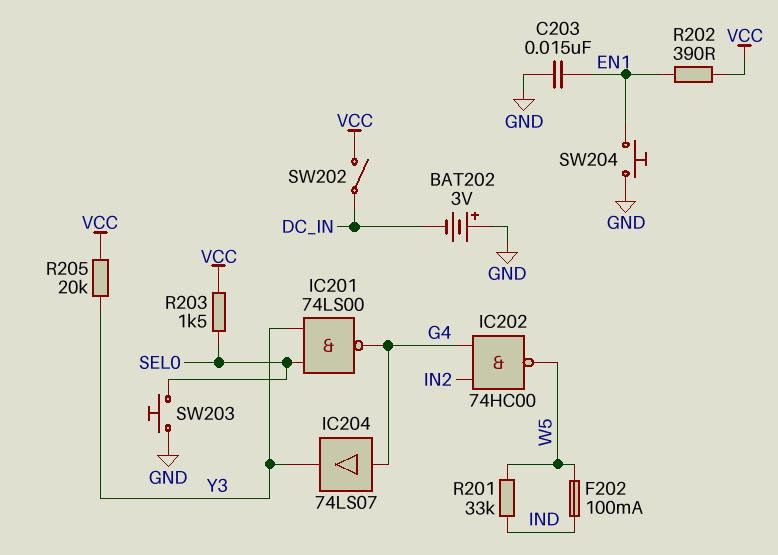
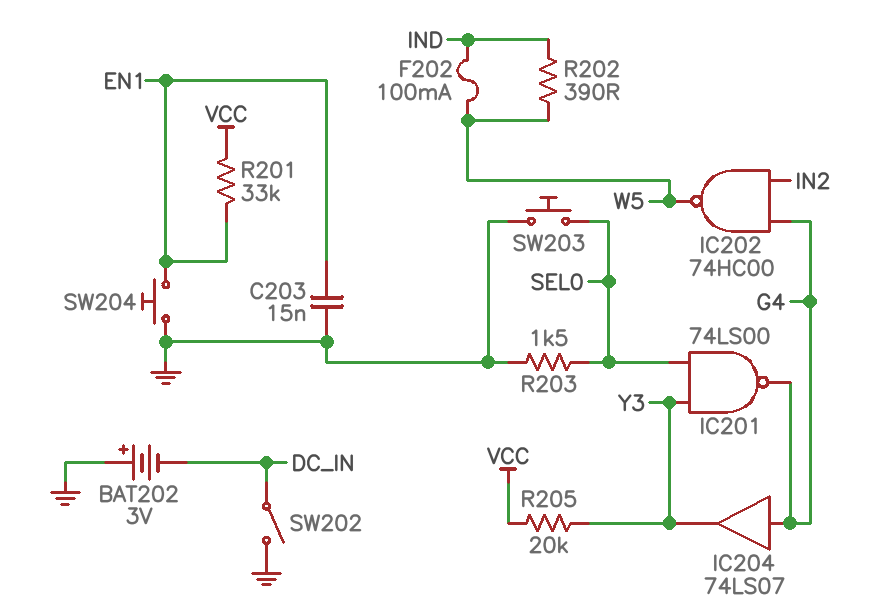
R201: 33k (IND, W5) -> 33k (EN1, VCC)
R202: 390 (EN1, VCC) -> 390 (IND, W5)
R203: 1.5k (SEL0, VCC) -> 1.5k (GND, SEL0)
SW202: switch (DC_IN, VCC) -> switch (DC_IN, GND)

